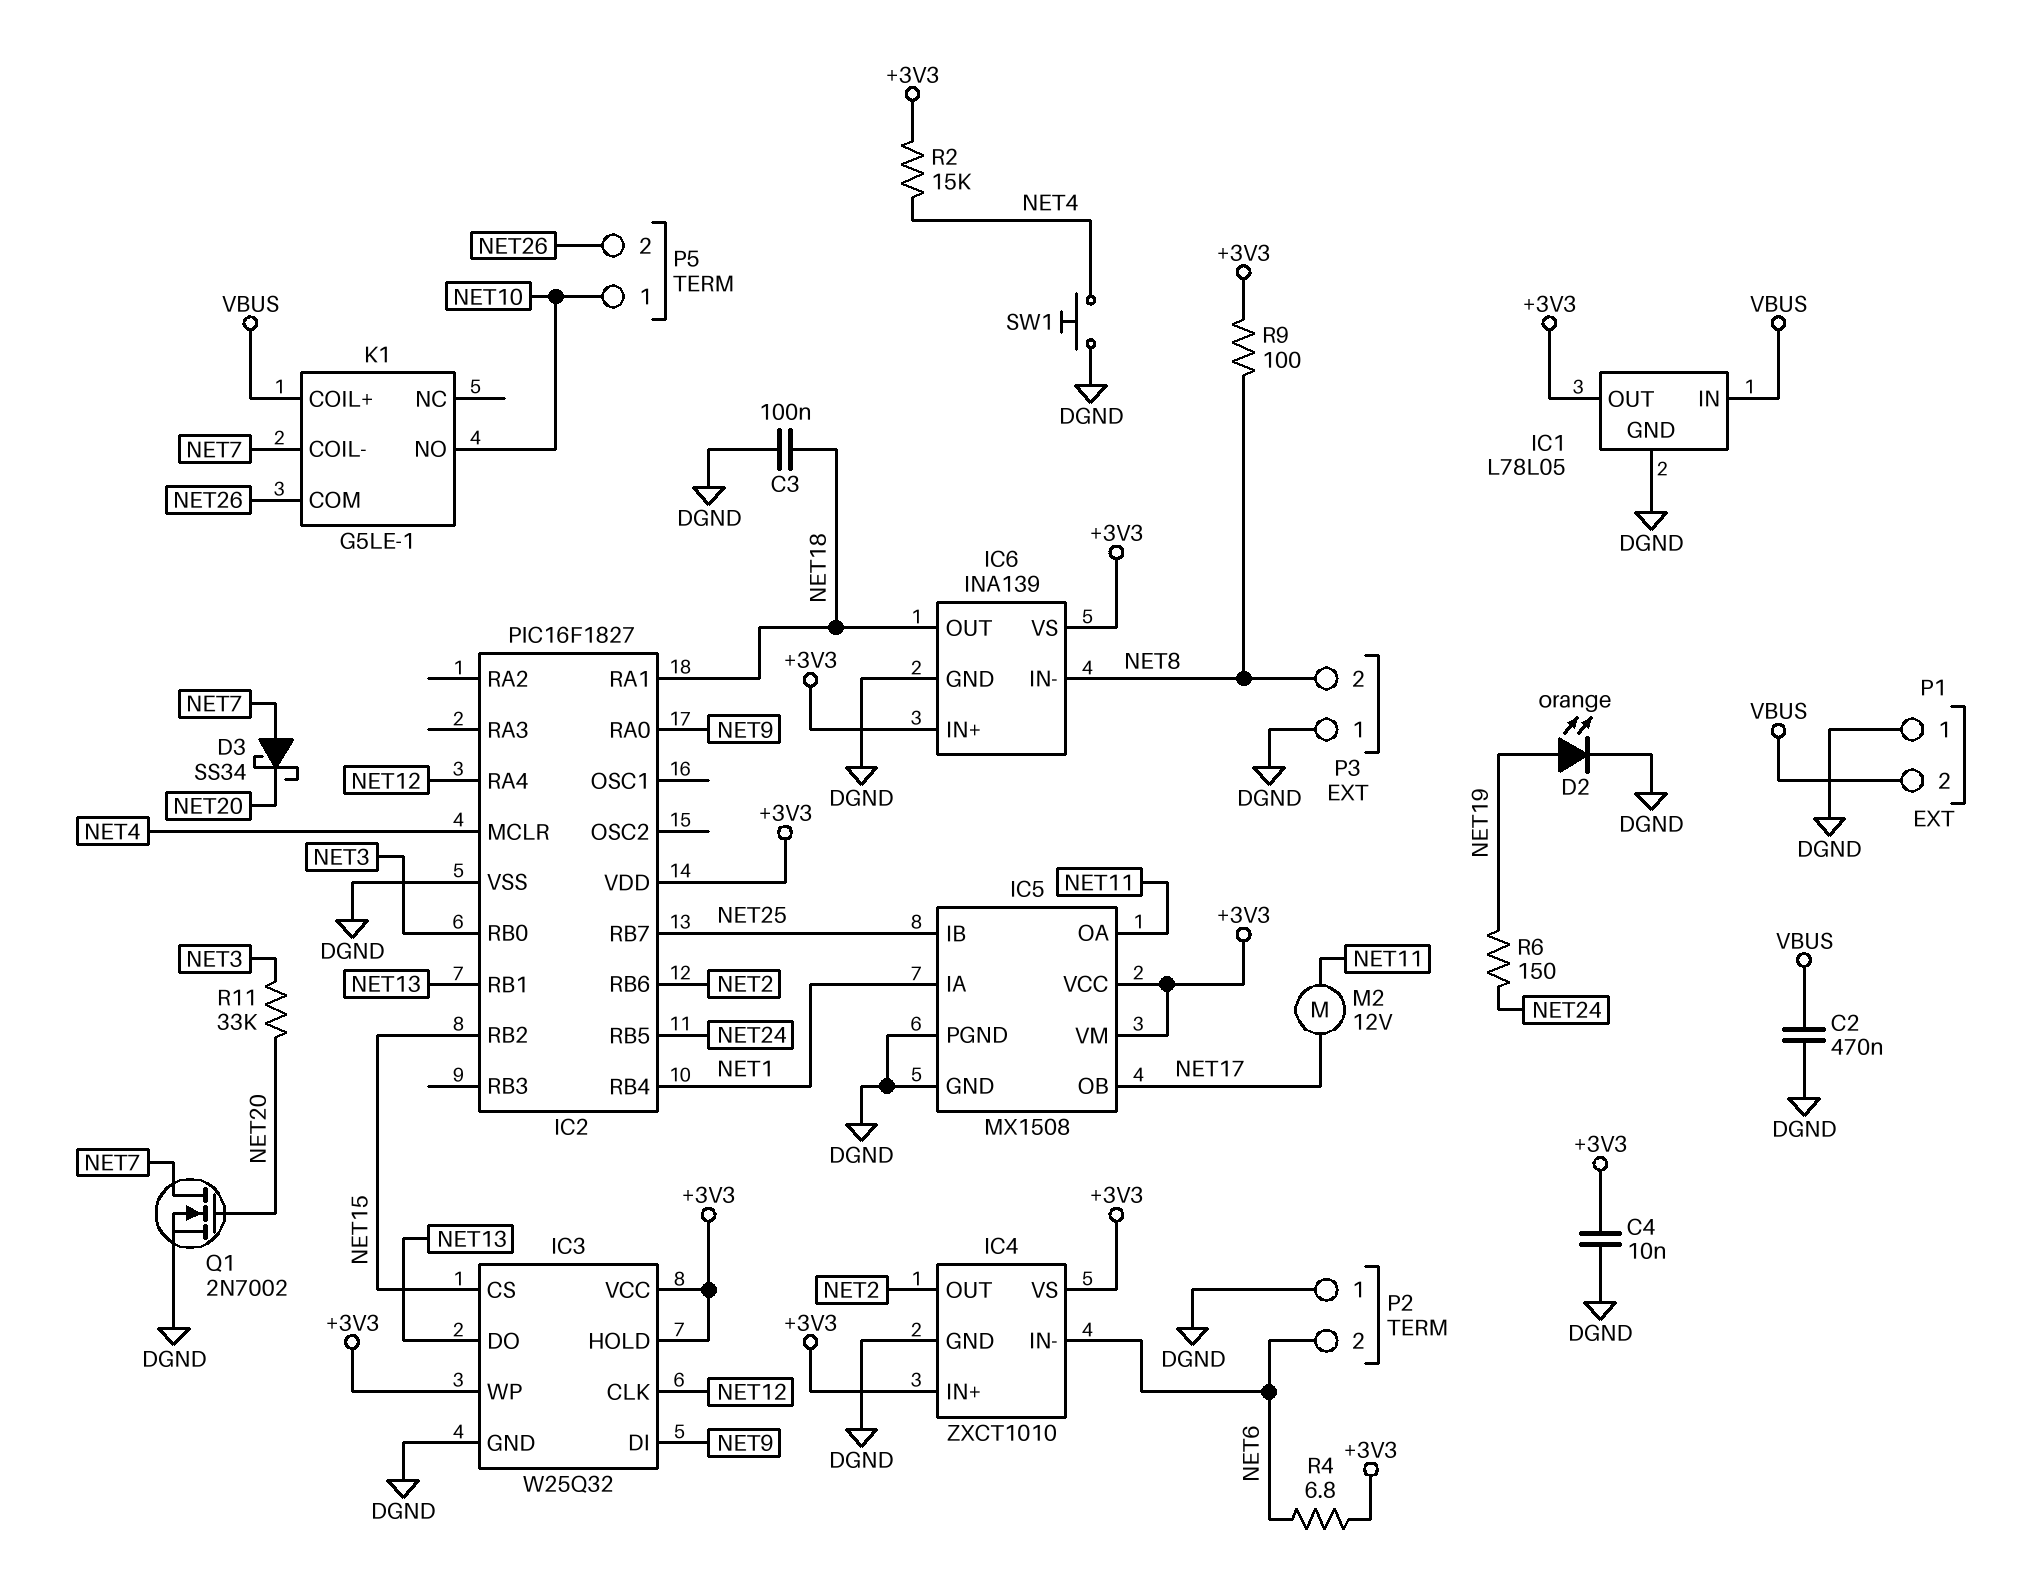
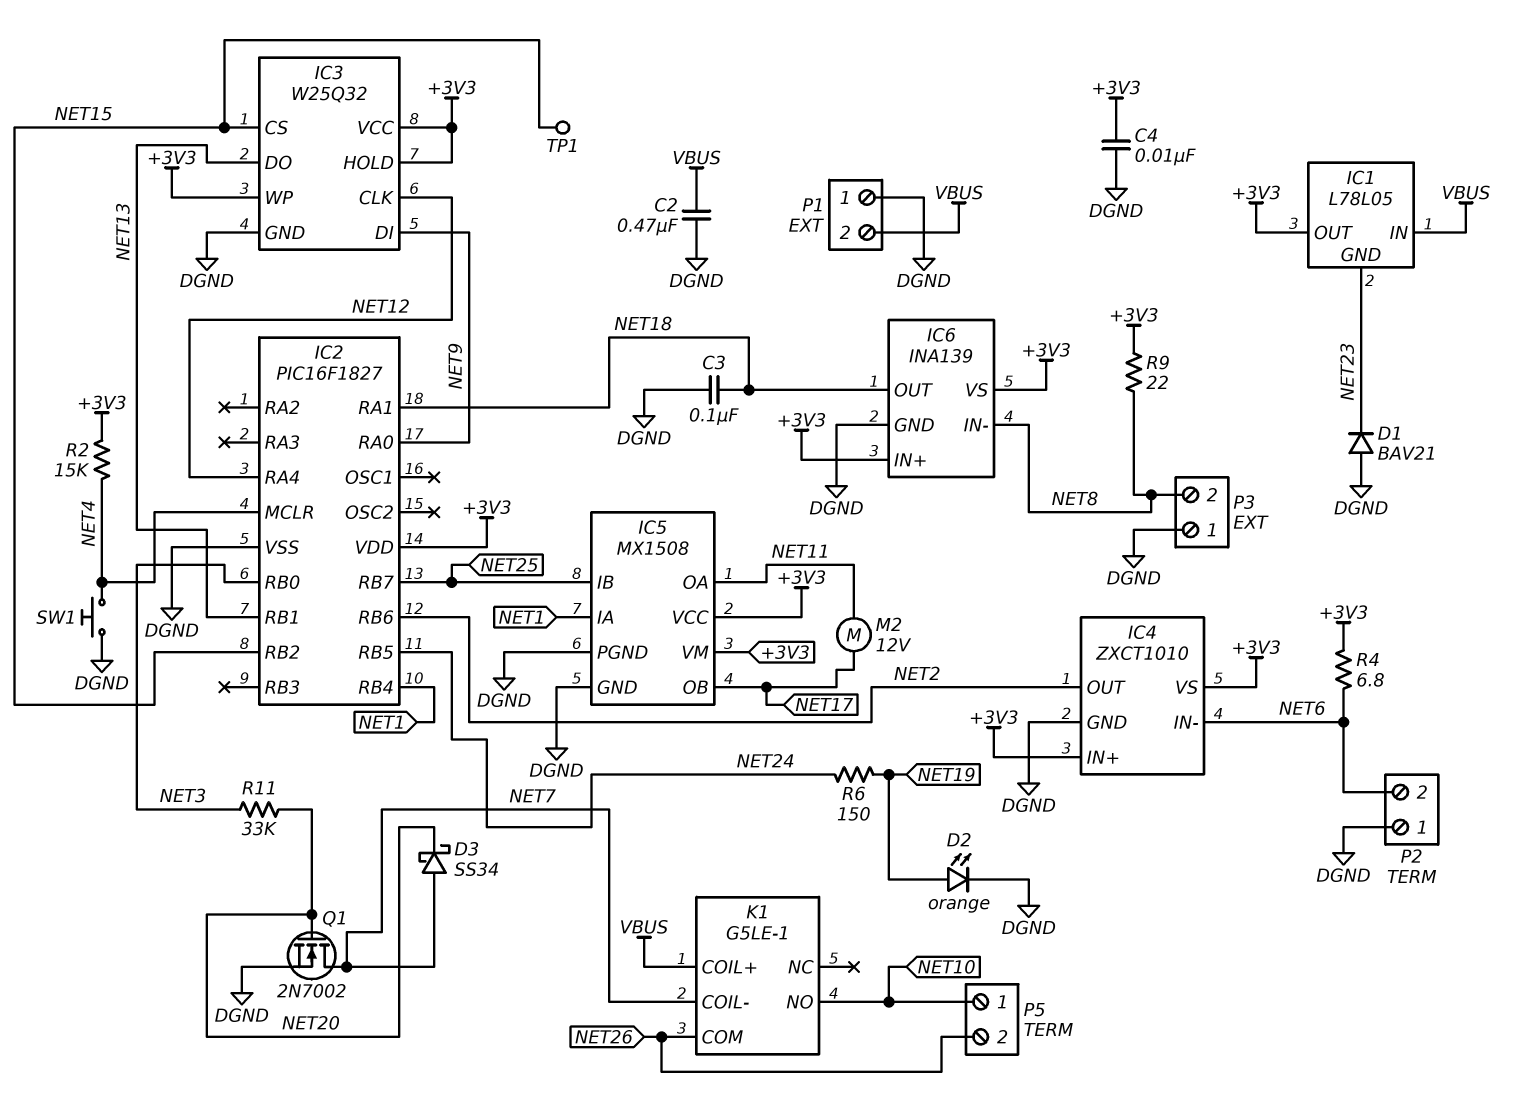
D1: none -> diode BAV21 (A DGND, K NET23)
IC1 pin GND: DGND -> NET23
R9: 100 (+3V3, NET8) -> 22 (+3V3, NET8)
TP1: none -> test point (NET15)

